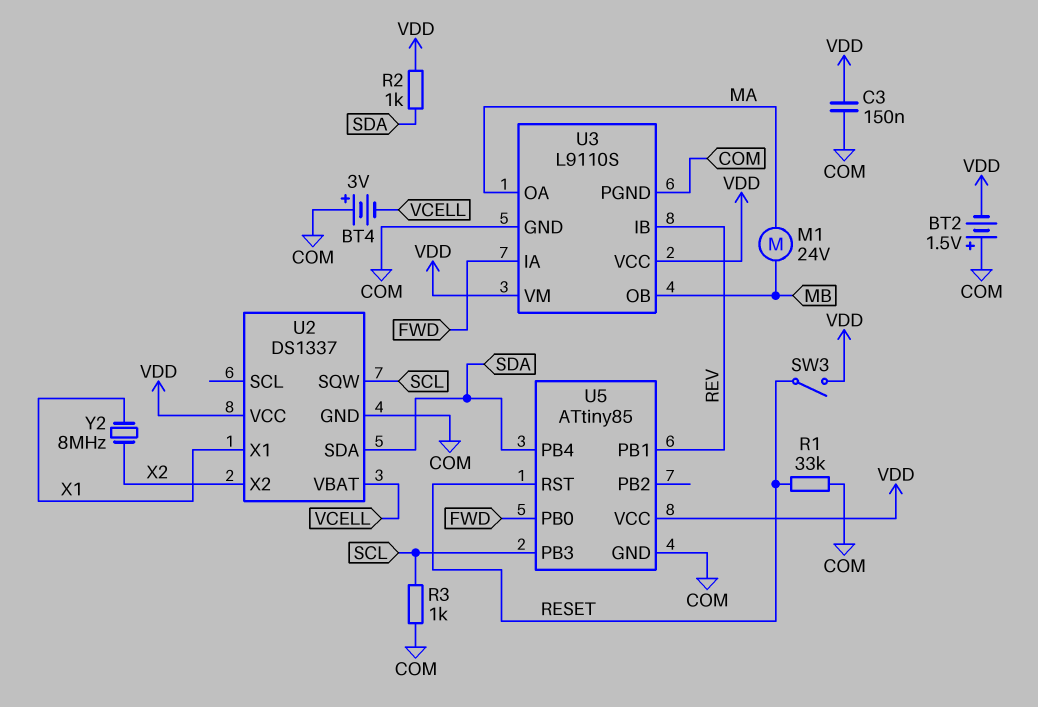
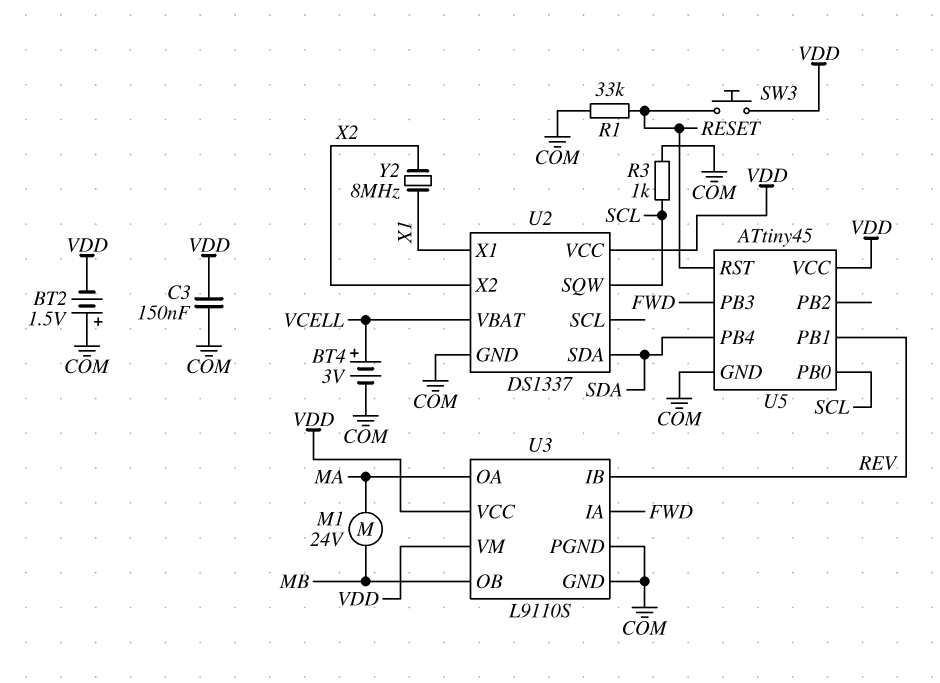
BT4: 3V (plus COM, minus VCELL) -> 3V (plus VCELL, minus COM)
R2: 1k (SDA, VDD) -> none
SW3: switch (RESET, VDD) -> button (RESET, VDD)
U5: ATtiny85 -> ATtiny45
U5 pin PB0: FWD -> SCL
U5 pin PB3: SCL -> FWD

